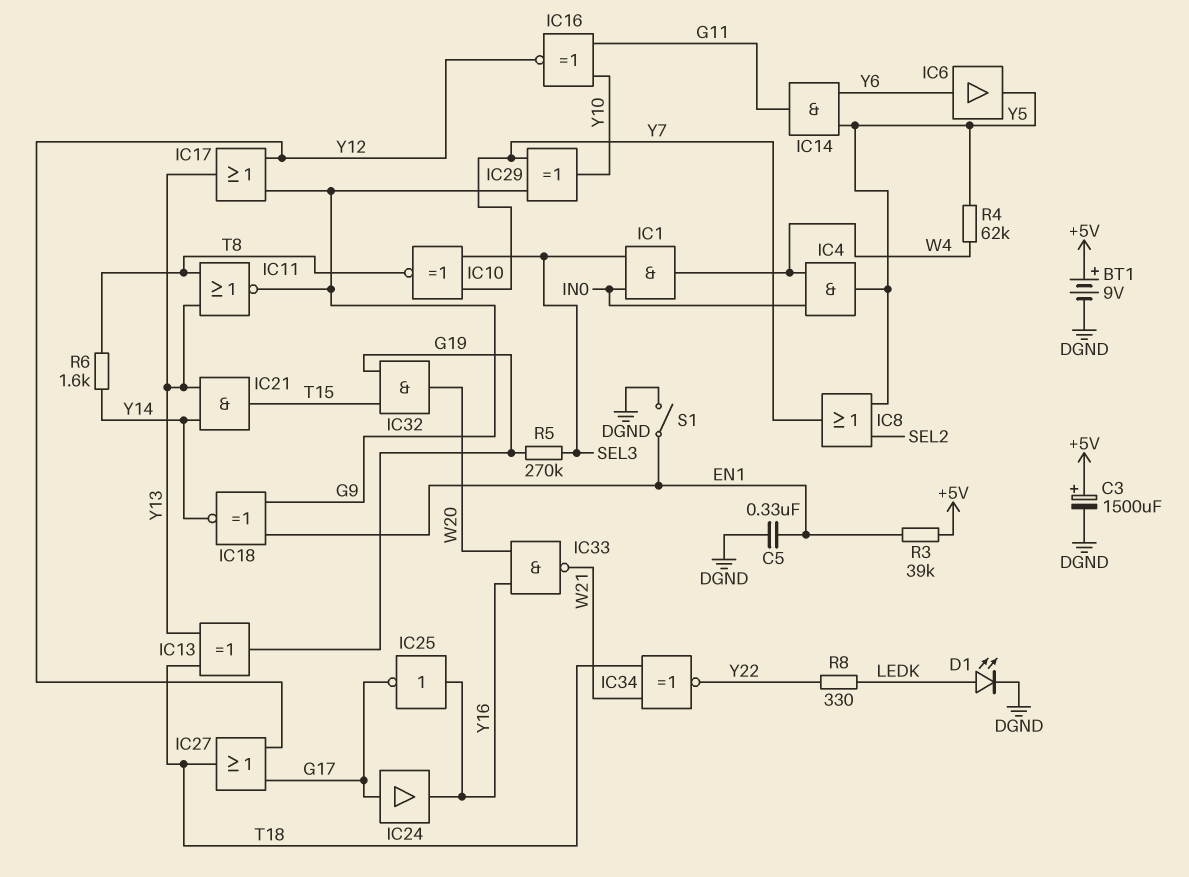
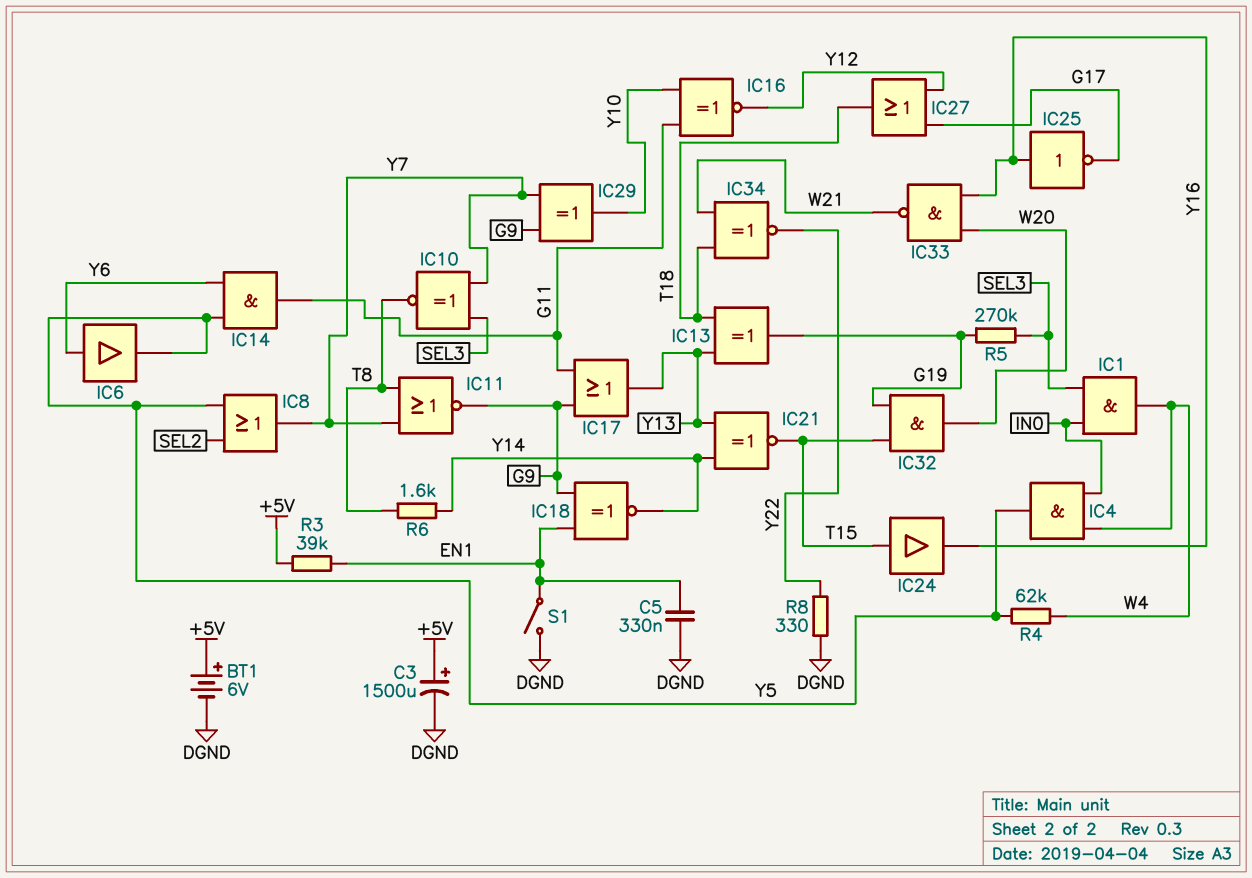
BT1: 9V (plus +5V, minus DGND) -> 6V (plus +5V, minus DGND)
D1: LED (A LEDK, K DGND) -> none
IC11: NOR (in T8, in Y13, out G9) -> NOR (in T8, in Y7, out G9)
IC17: OR (in G9, in Y12, out Y13) -> OR (in G9, in G11, out Y13)
IC21: AND (in Y13, in Y14, out T15) -> XNOR (in Y13, in Y14, out T15)
IC24: buffer (in G17, out Y16) -> buffer (in T15, out Y16)
R8: 330 (LEDK, Y22) -> 330 (DGND, Y22)

